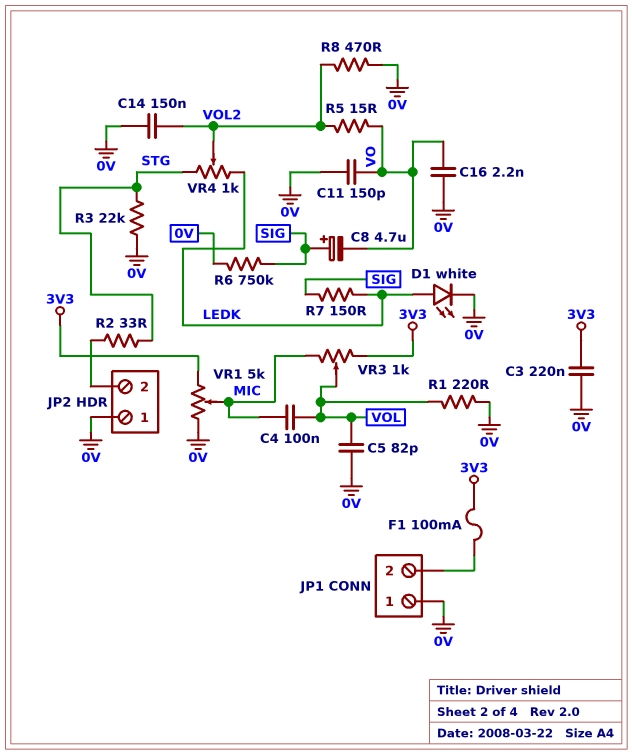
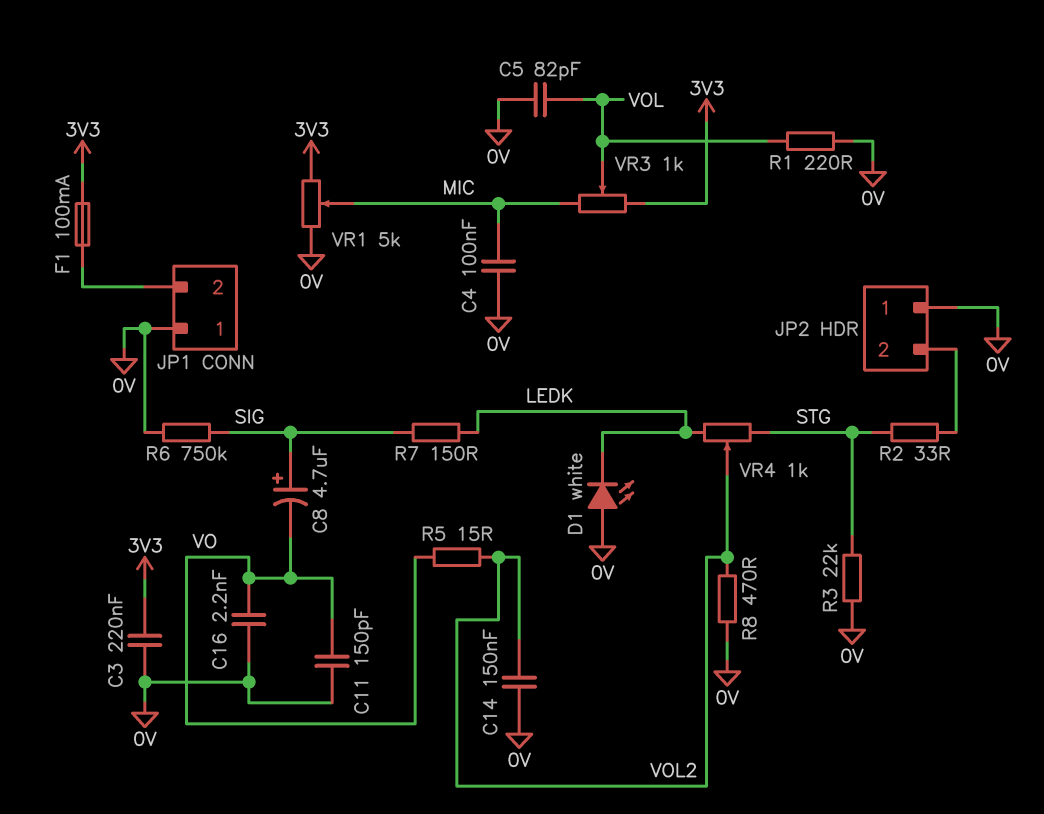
C4: 100nF (MIC, VOL) -> 100nF (0V, MIC)
D1: LED white (A LEDK, K 0V) -> LED white (A 0V, K LEDK)

